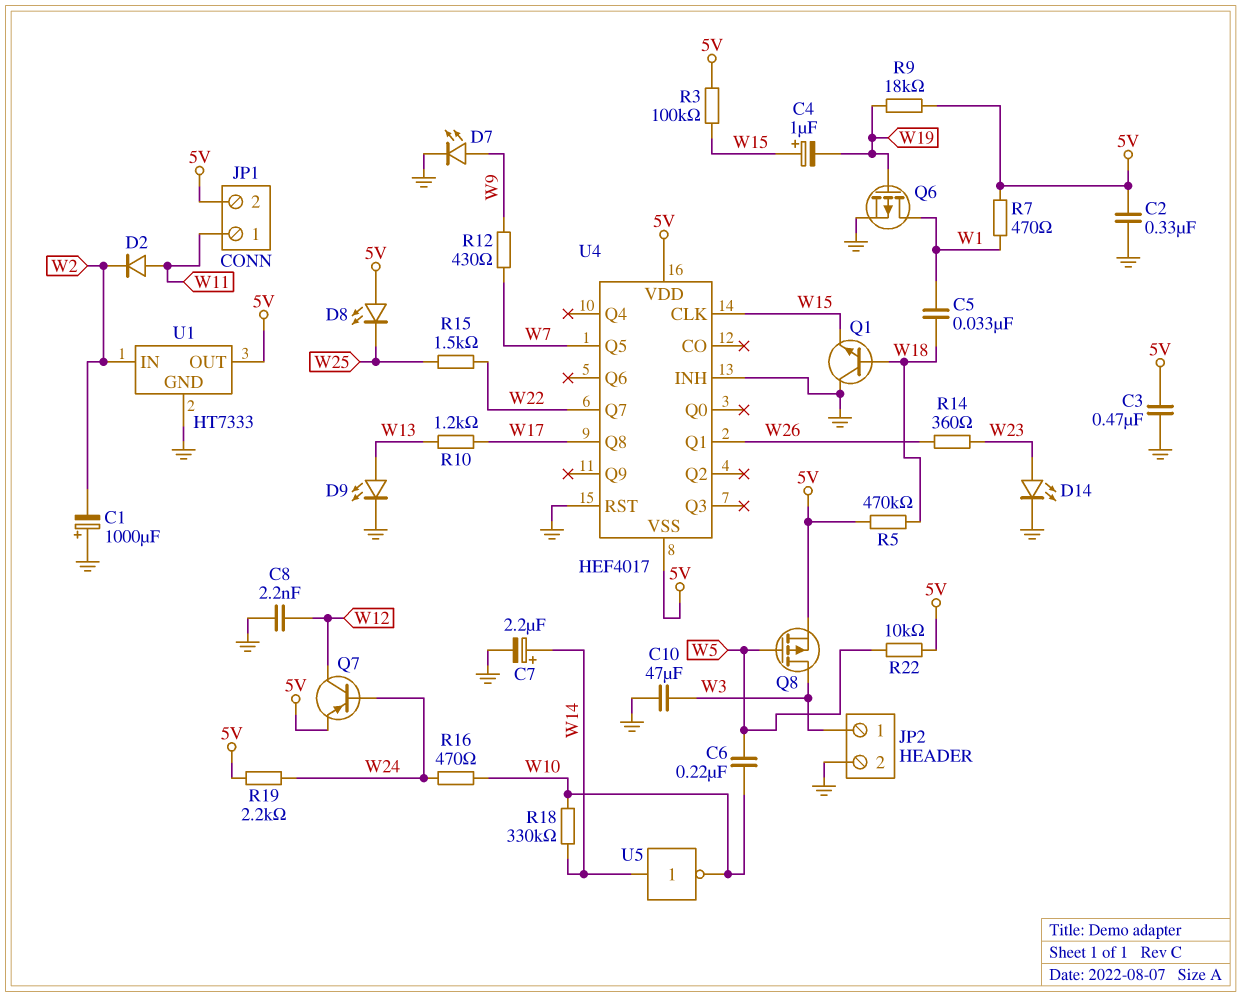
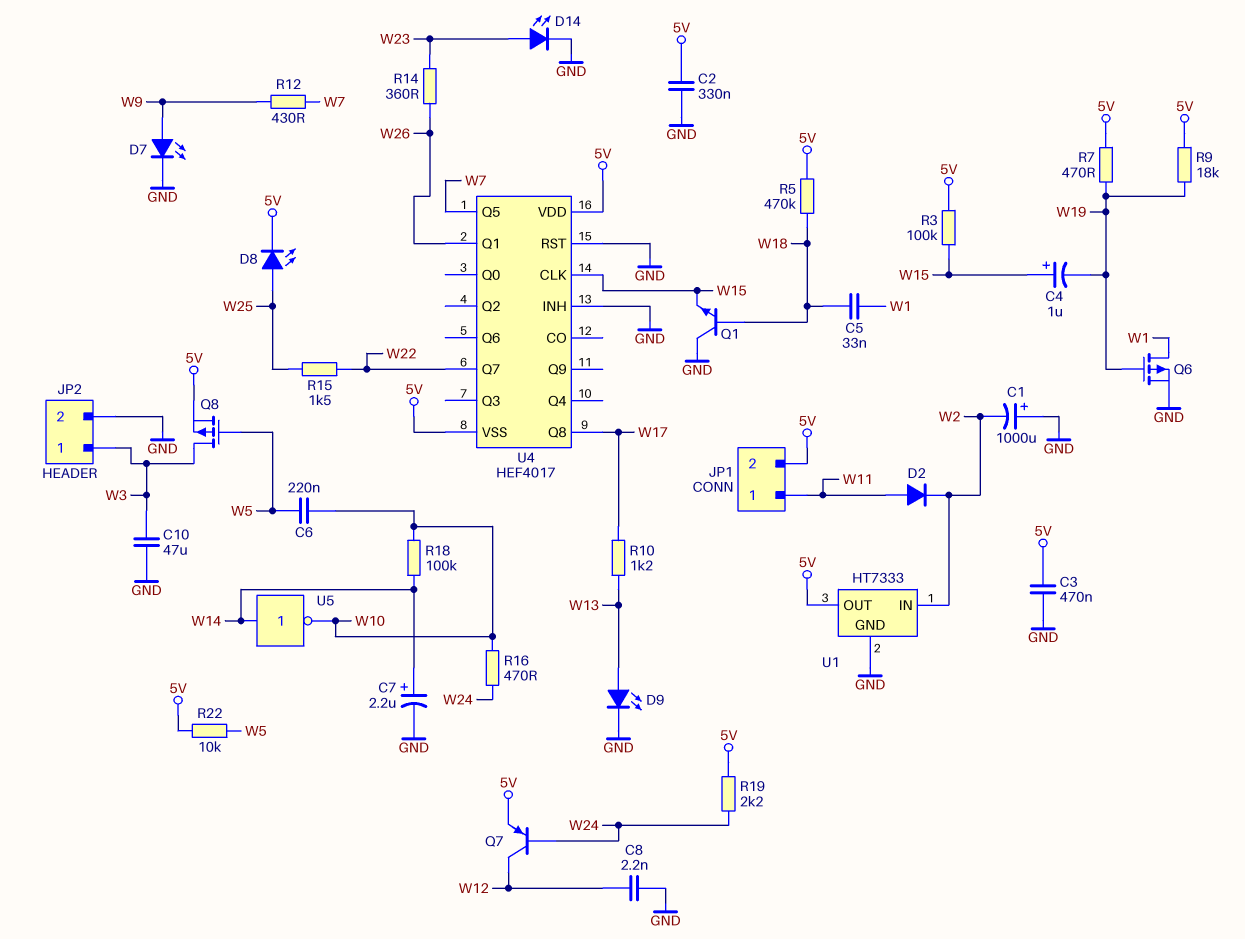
D8: LED (A 5V, K W25) -> LED (A W25, K 5V)
R7: 470 (5V, W1) -> 470 (5V, W19)
R18: 330k (W10, W14) -> 100k (W10, W14)

